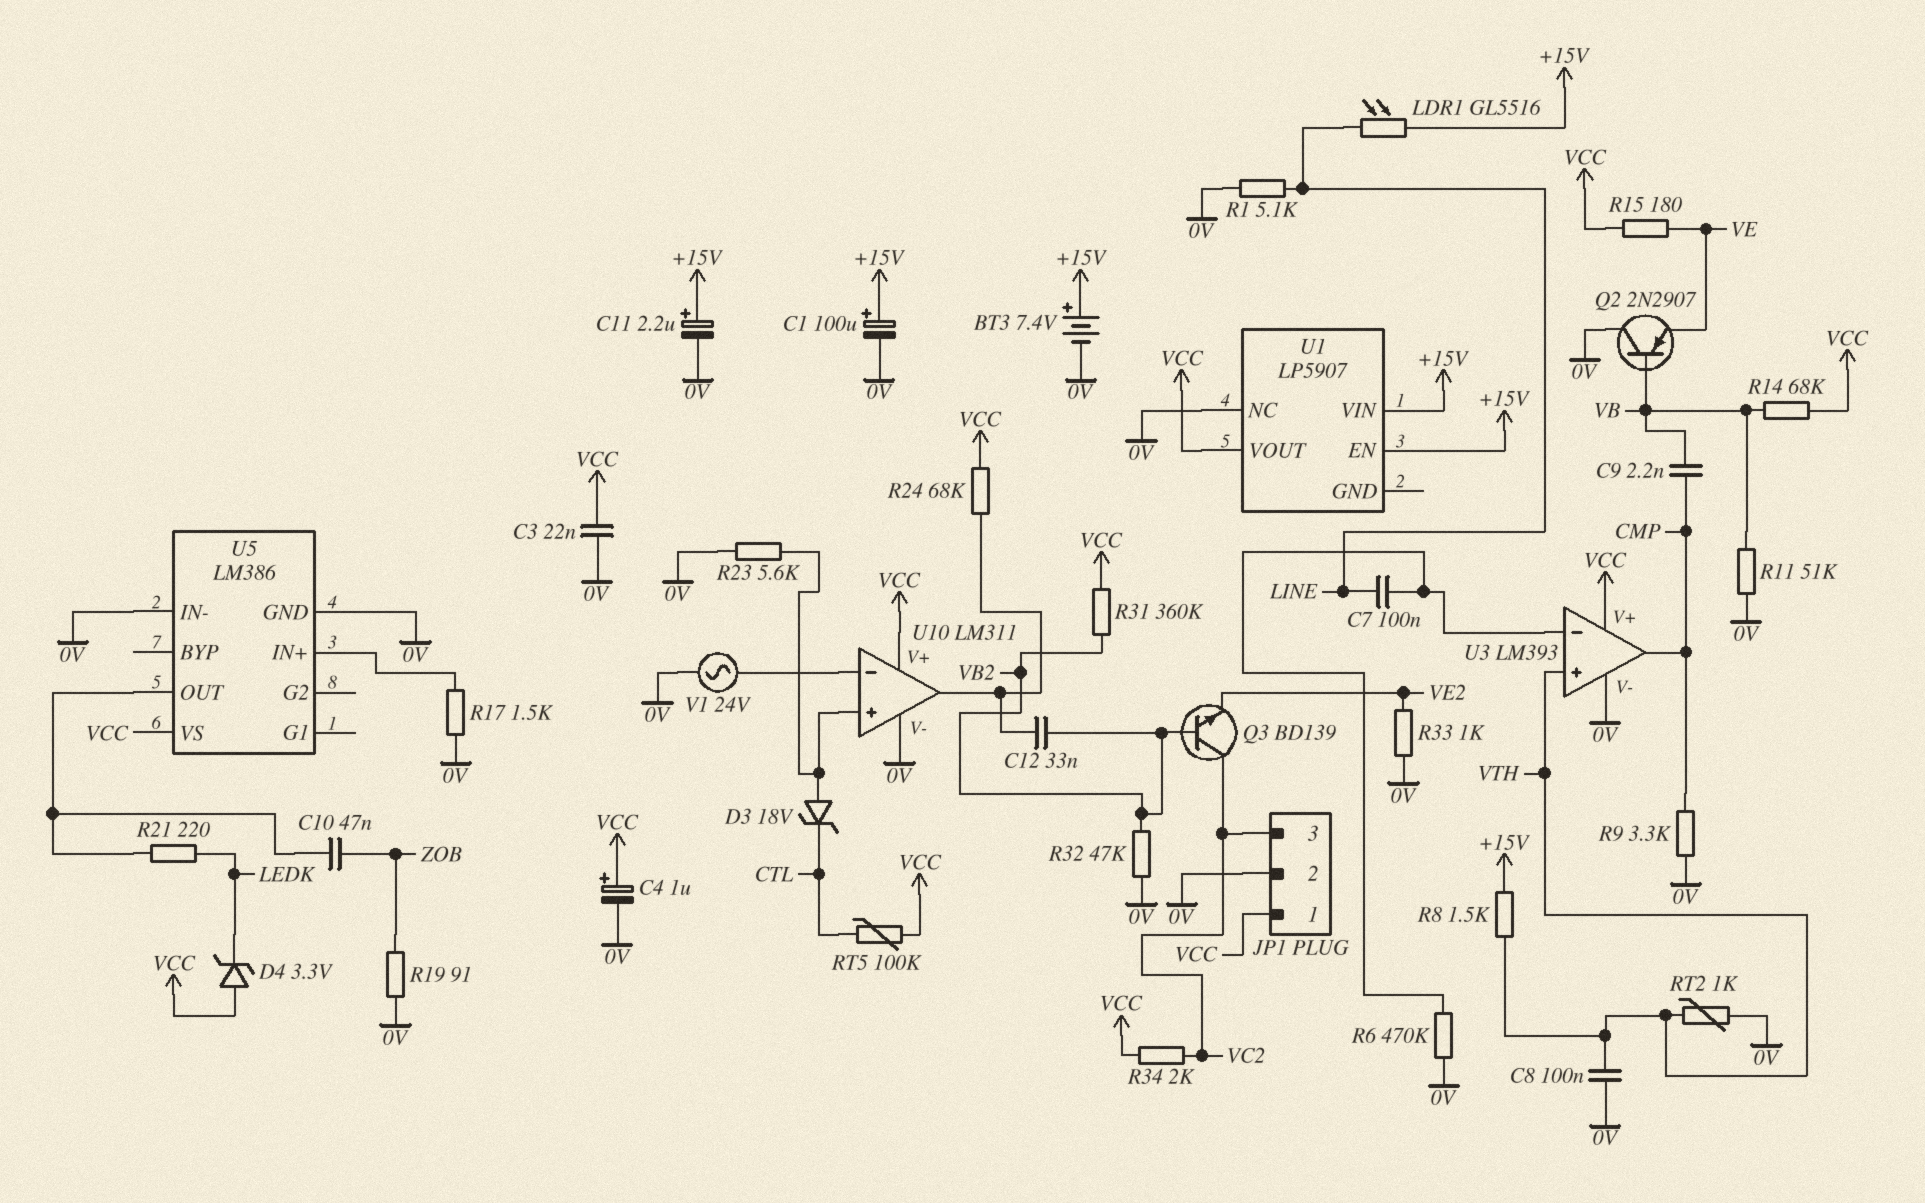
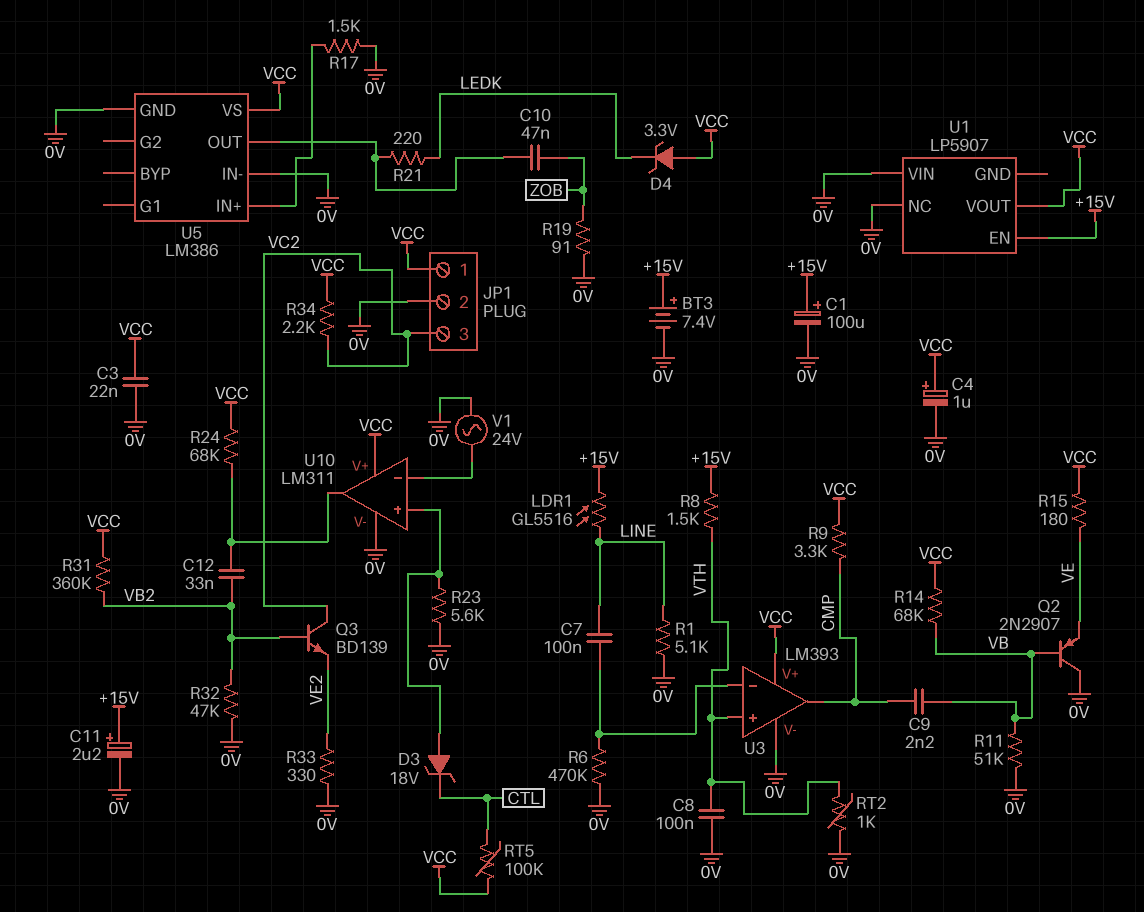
R9: 3.3k (0V, CMP) -> 3.3k (CMP, VCC)
R33: 1k (0V, VE2) -> 330 (0V, VE2)
R34: 2k (VC2, VCC) -> 2.2k (VC2, VCC)
U1 pin VIN: +15V -> 0V

